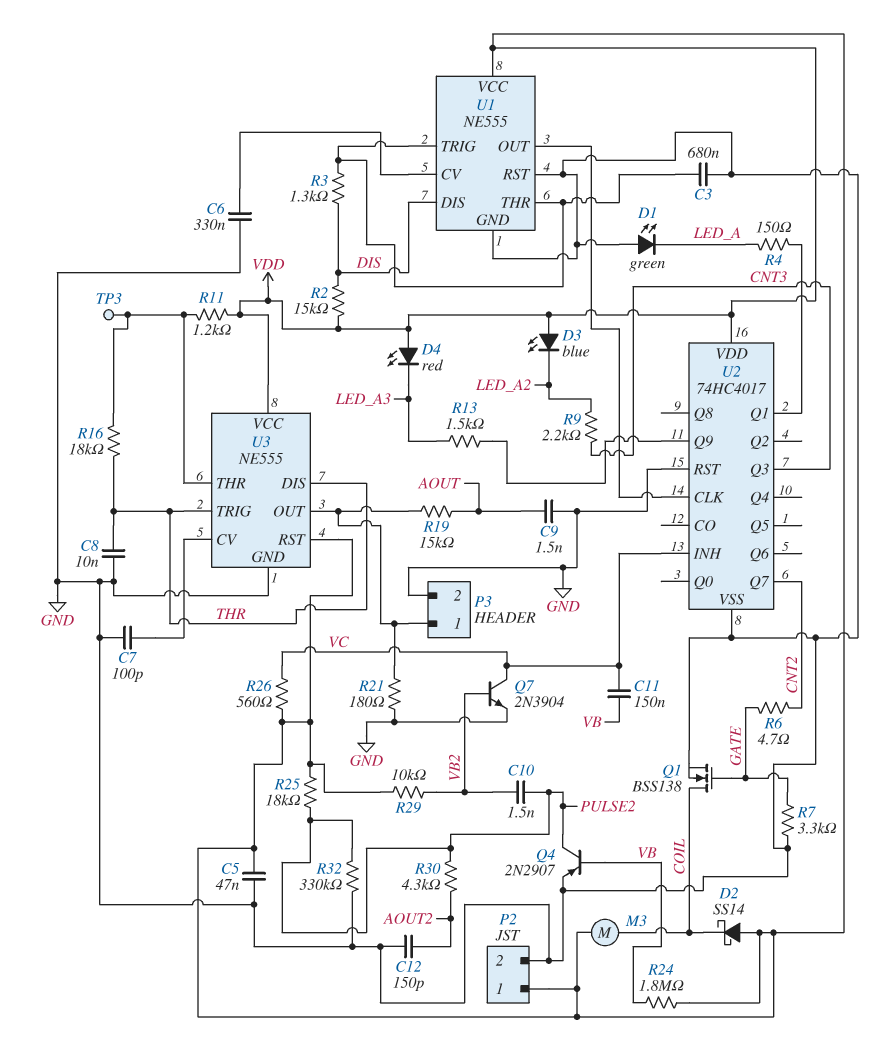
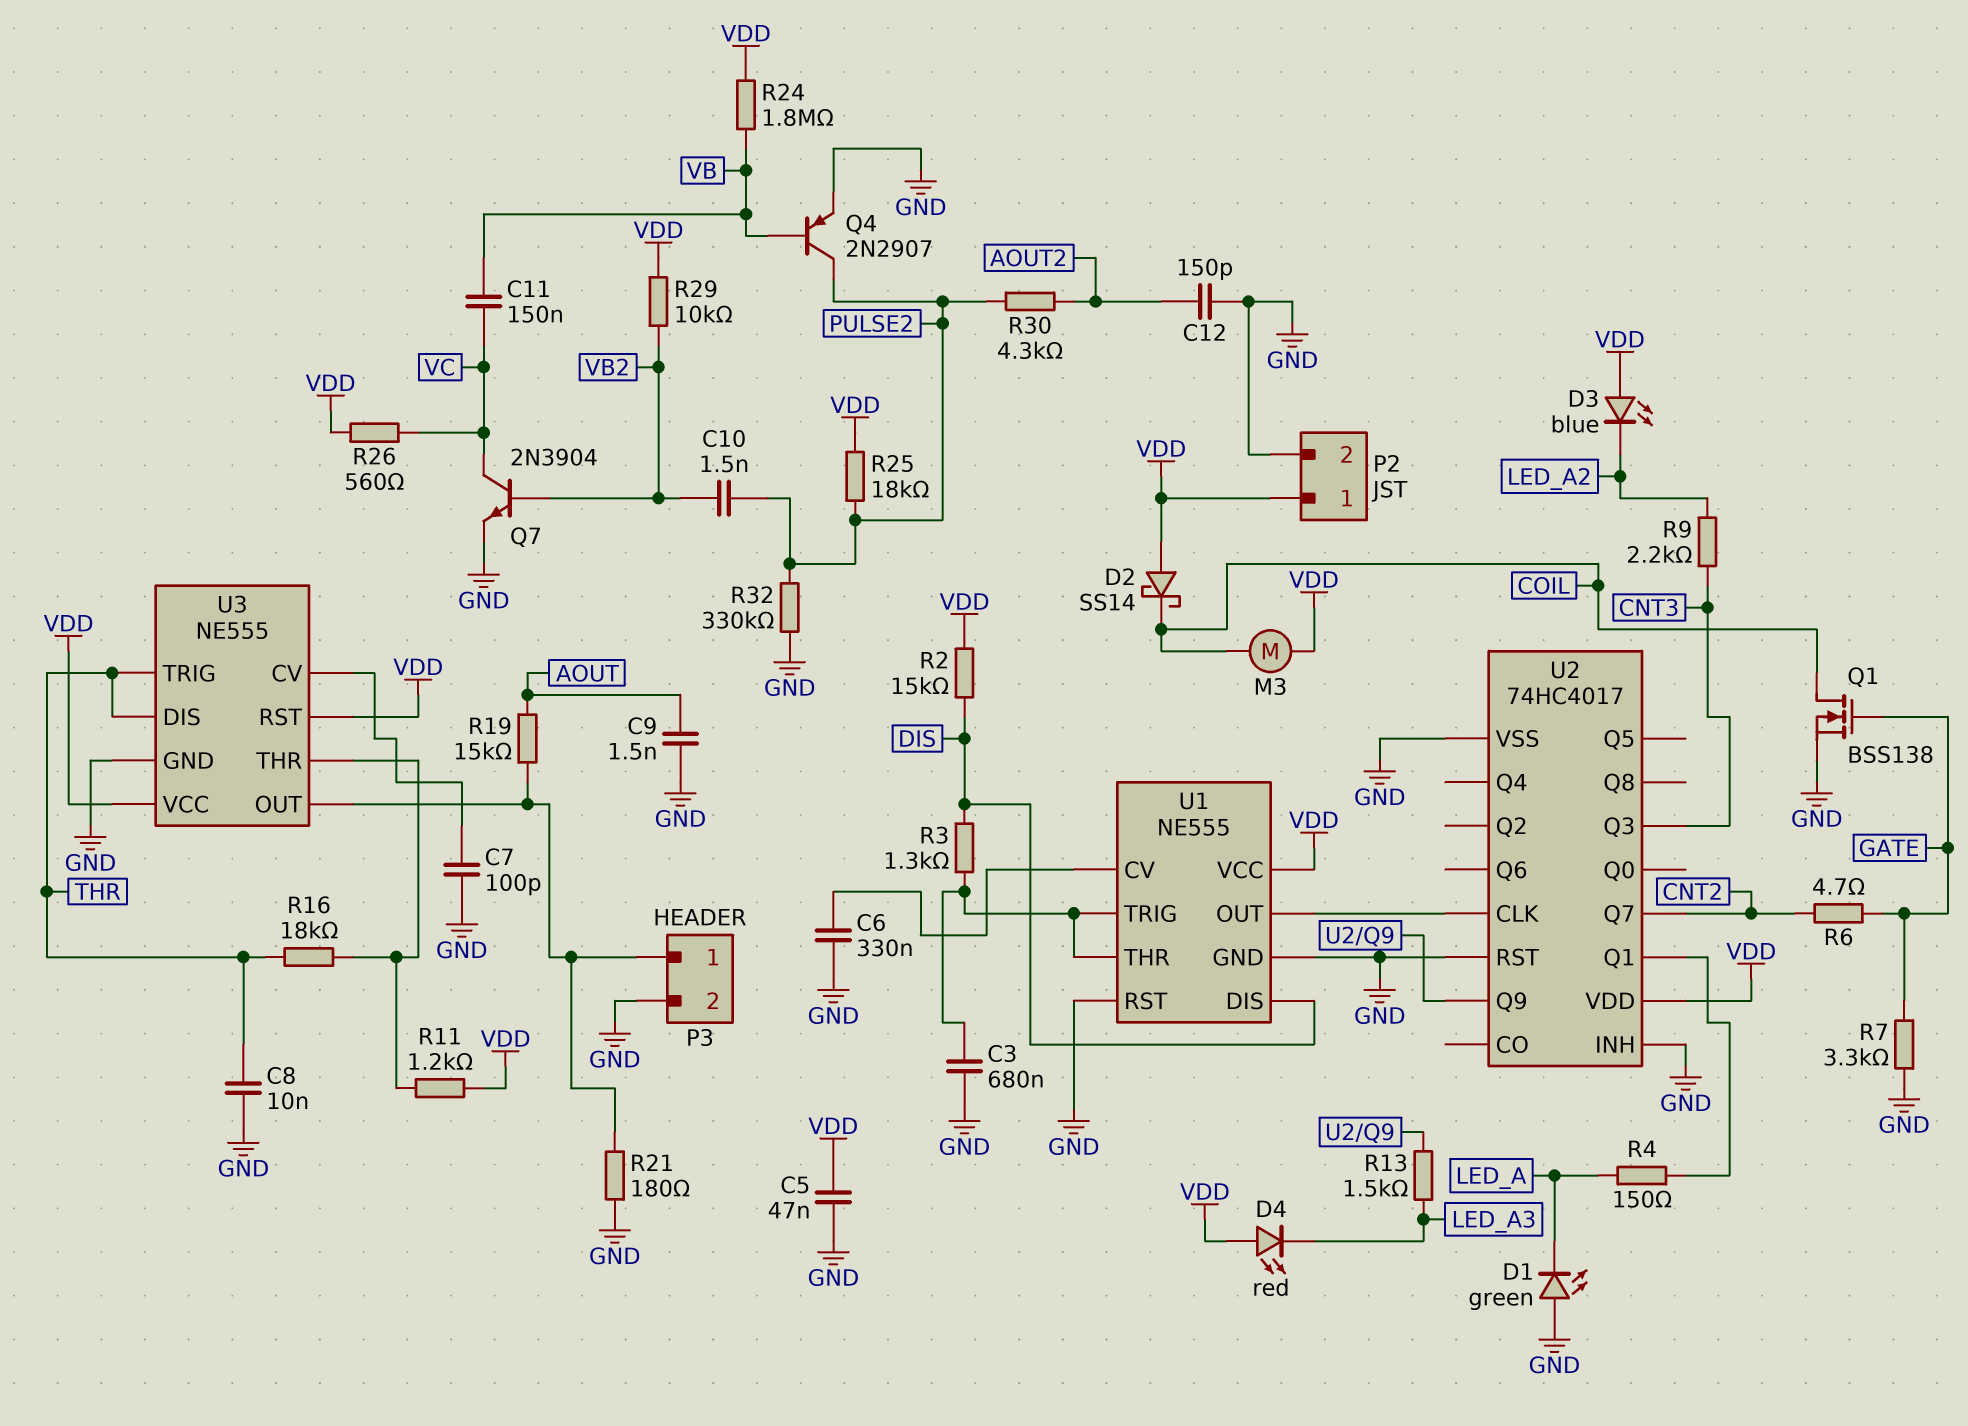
TP3: test point (U3/THR) -> none
U2 pin INH: VC -> GND

